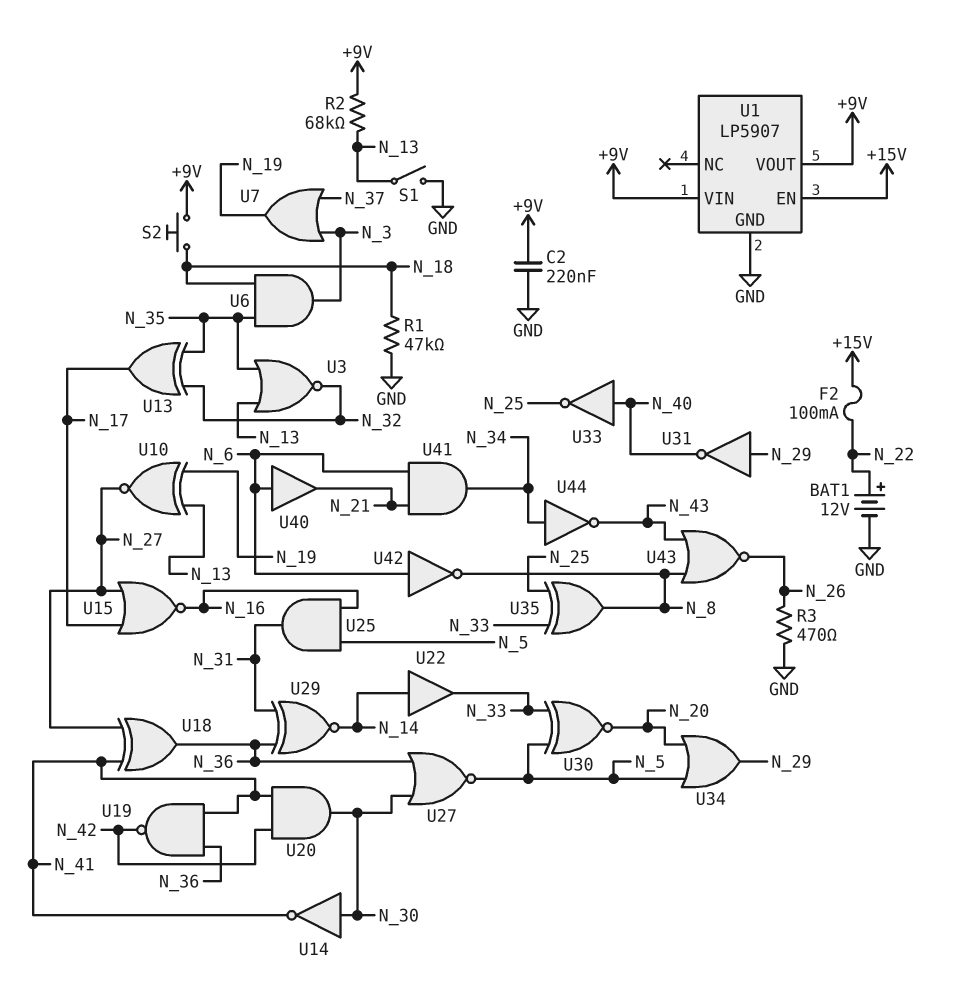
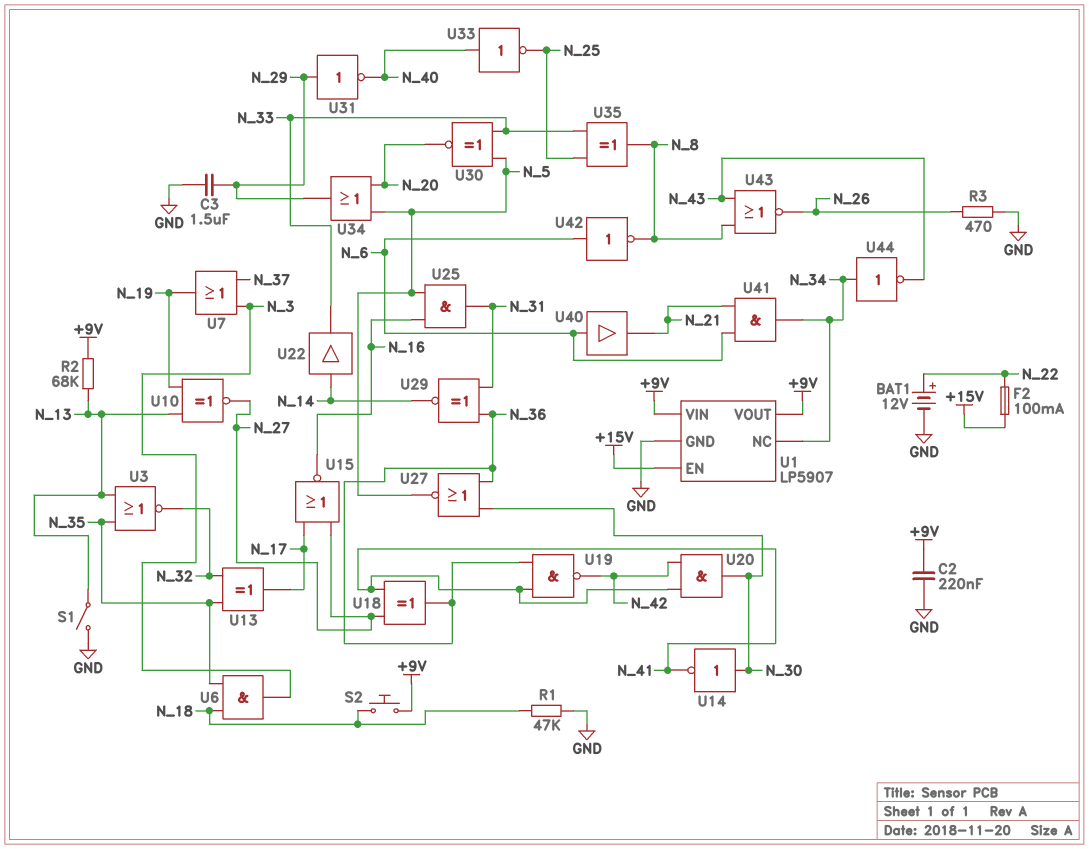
C3: none -> 1.5uF (GND, N_29)
U1 pin NC: none -> N_34

